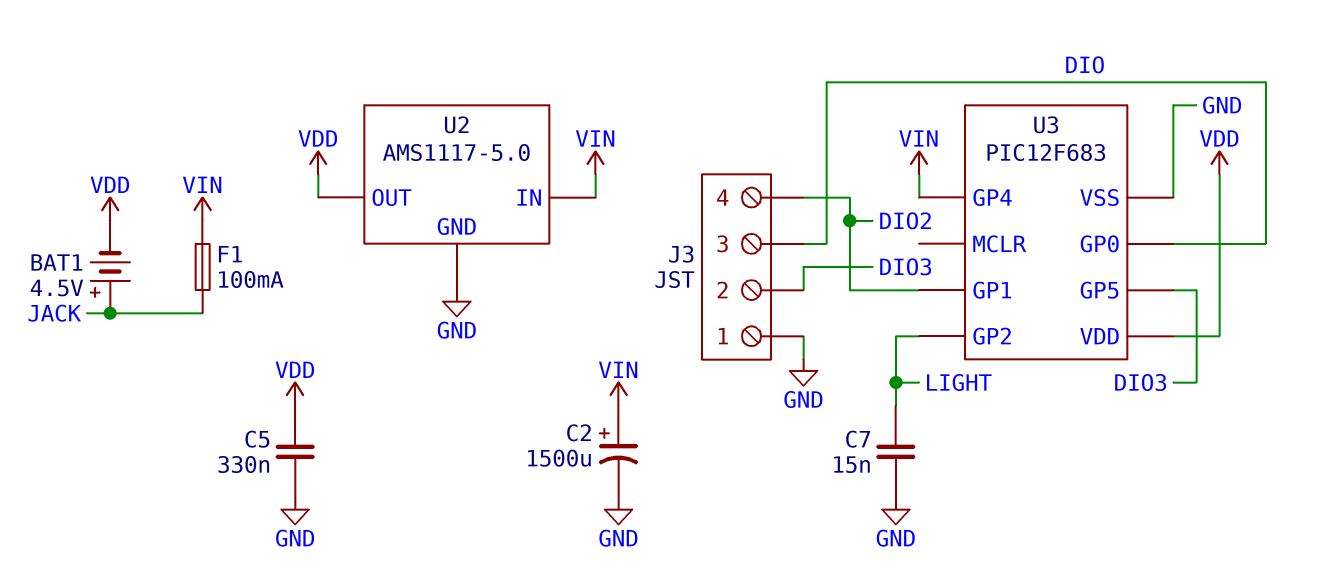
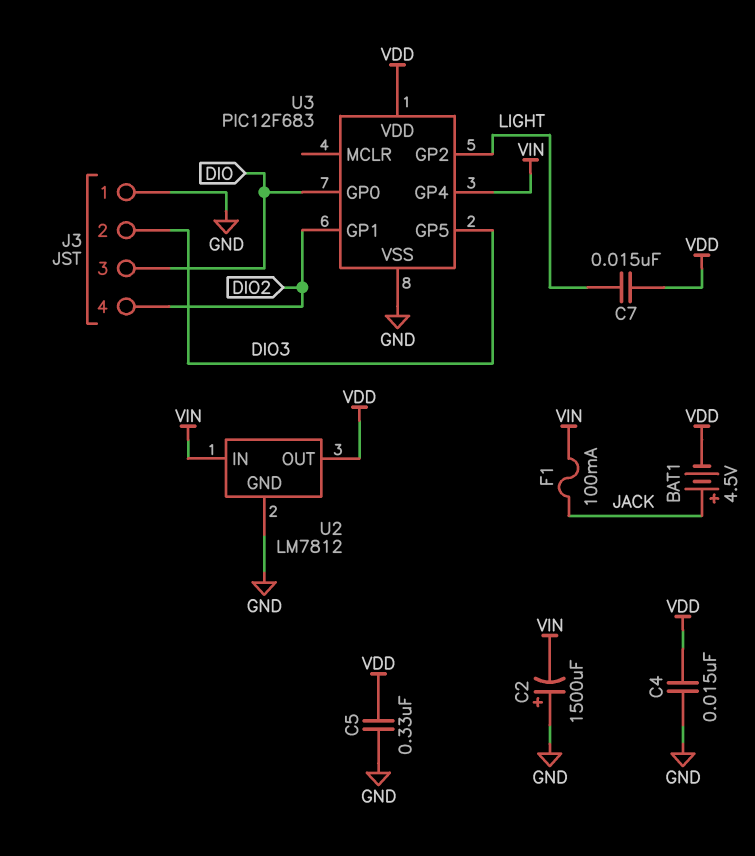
C2: 1500uF (plus VIN, minus GND) -> 1500uF (plus GND, minus VIN)
C4: none -> 15nF (GND, VDD)
C7: 15nF (GND, LIGHT) -> 15nF (LIGHT, VDD)
U2: AMS1117-5.0 -> LM7812

